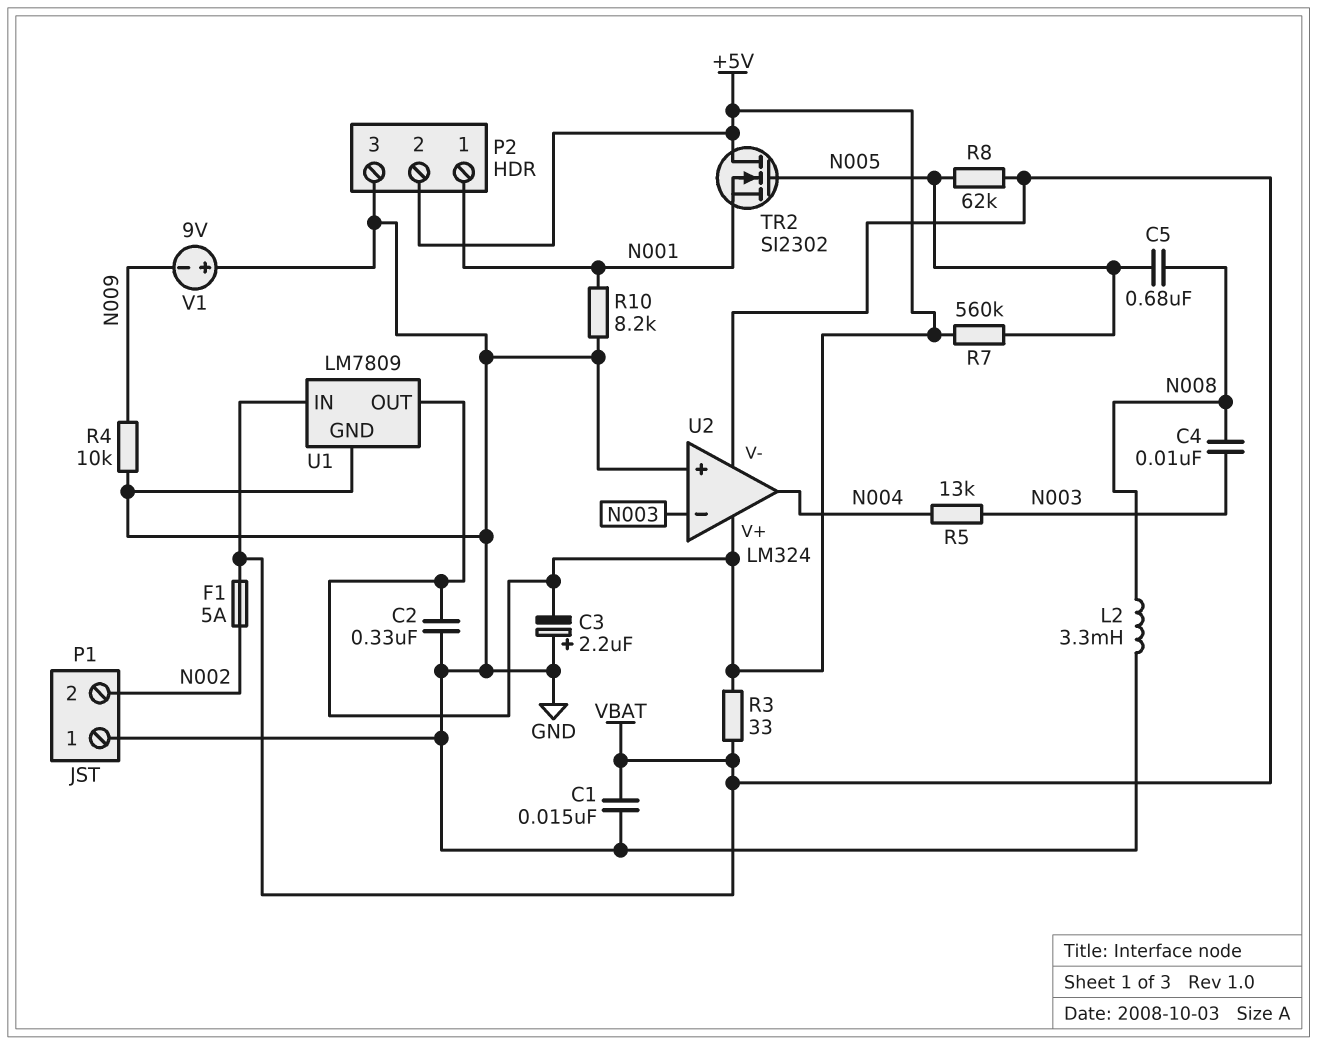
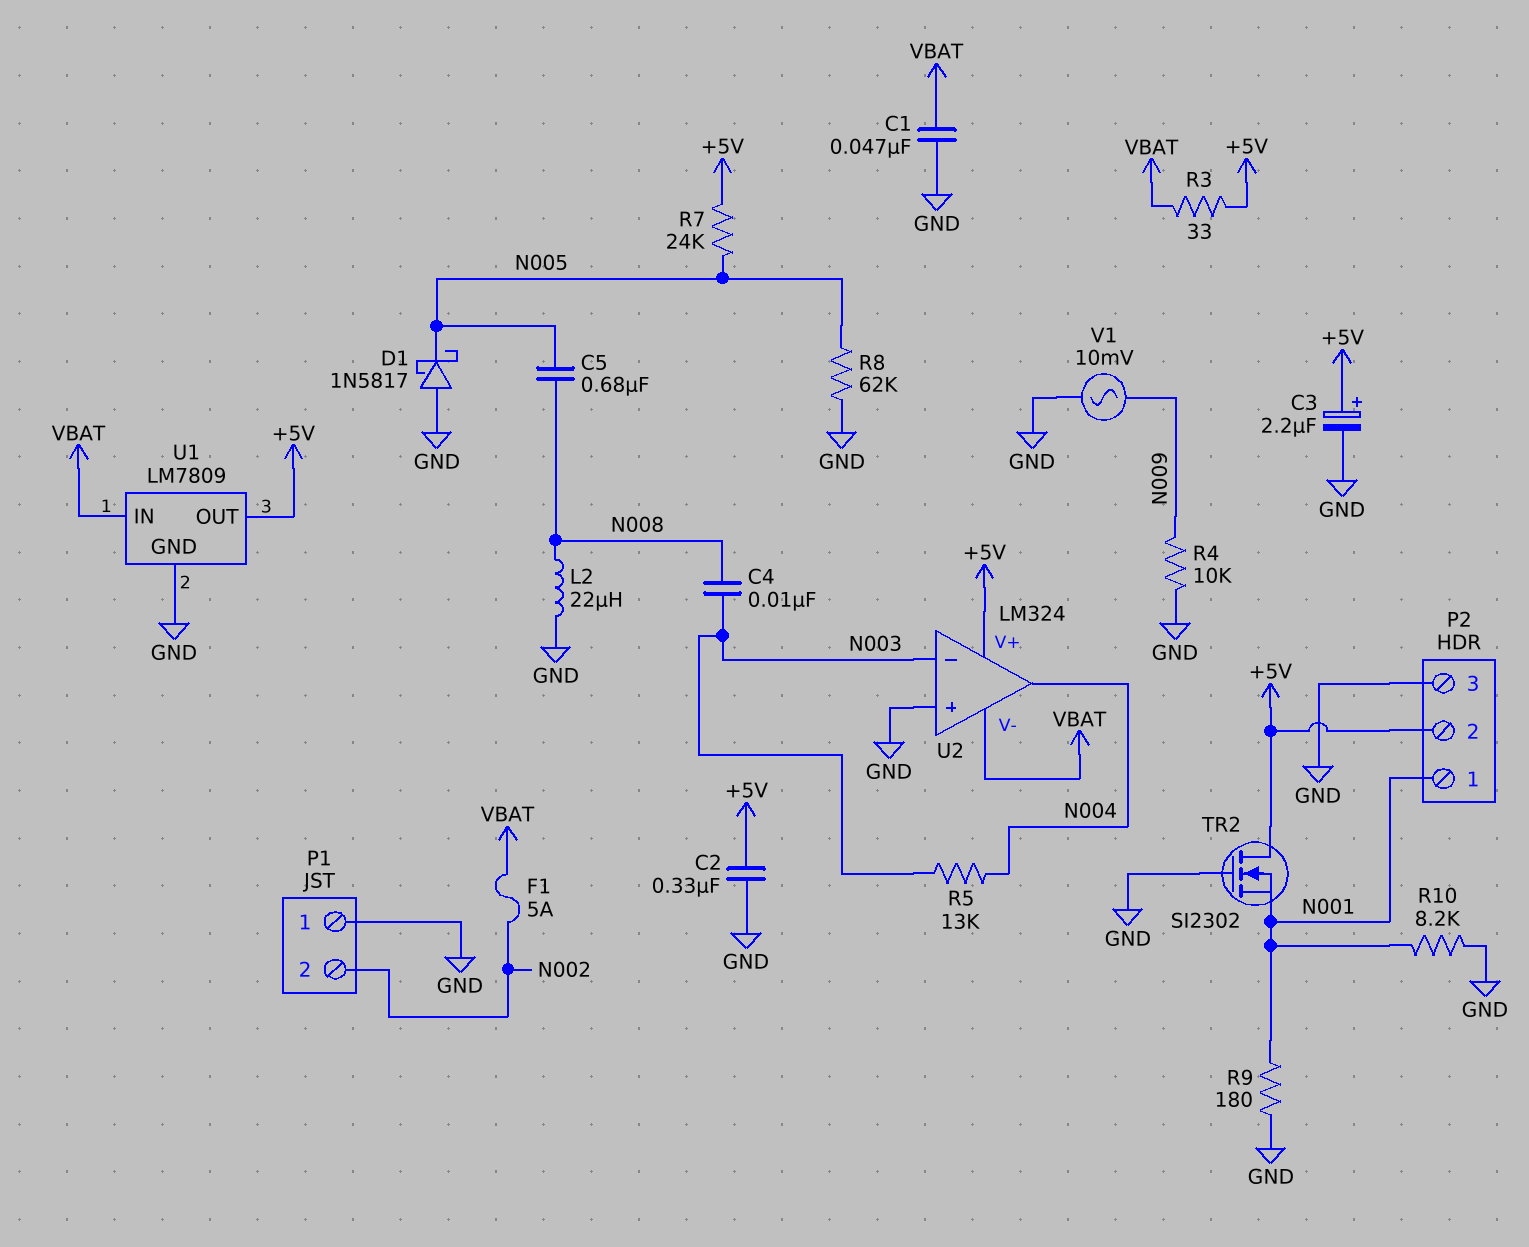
C1: 15nF (GND, VBAT) -> 47nF (GND, VBAT)
C3: 2.2uF (plus GND, minus +5V) -> 2.2uF (plus +5V, minus GND)
D1: none -> schottky 1N5817 (A GND, K N005)
L2: 3.3mH (GND, N008) -> 22uH (GND, N008)
R7: 560k (+5V, N005) -> 24k (+5V, N005)
R8: 62k (N005, VBAT) -> 62k (GND, N005)
R9: none -> 180 (GND, N001)
TR2: NMOS SI2302 (G N005, D +5V, S N001) -> NMOS SI2302 (G GND, D +5V, S N001)
V1: 9V (plus GND, minus N009) -> AC 10mV (GND, N009)

